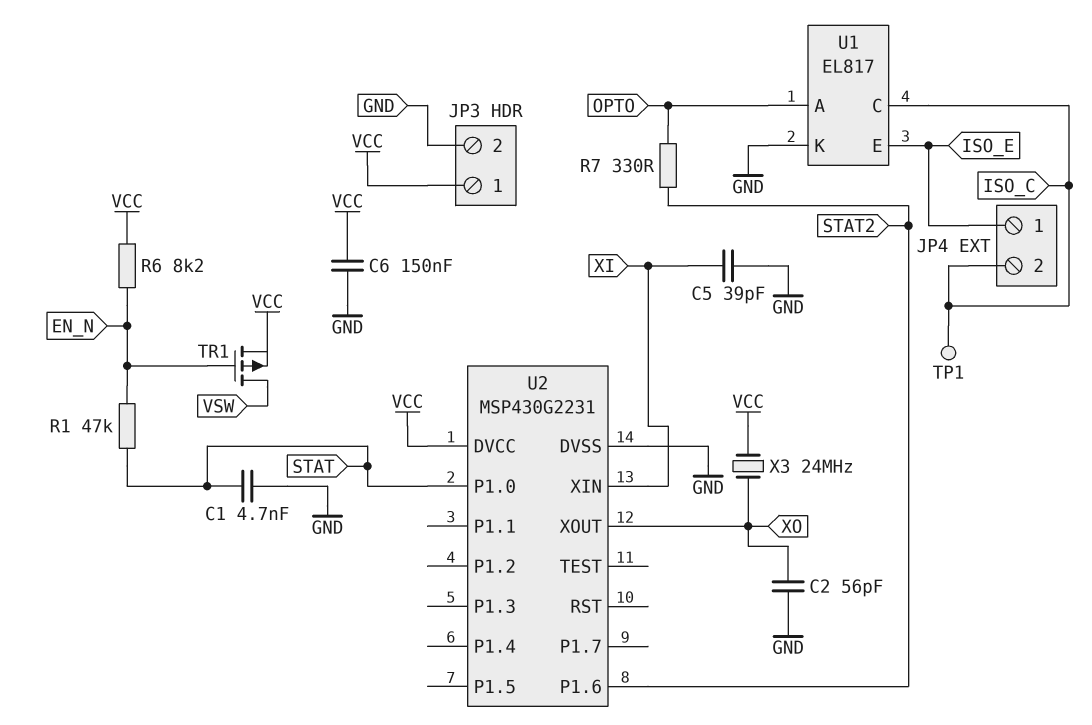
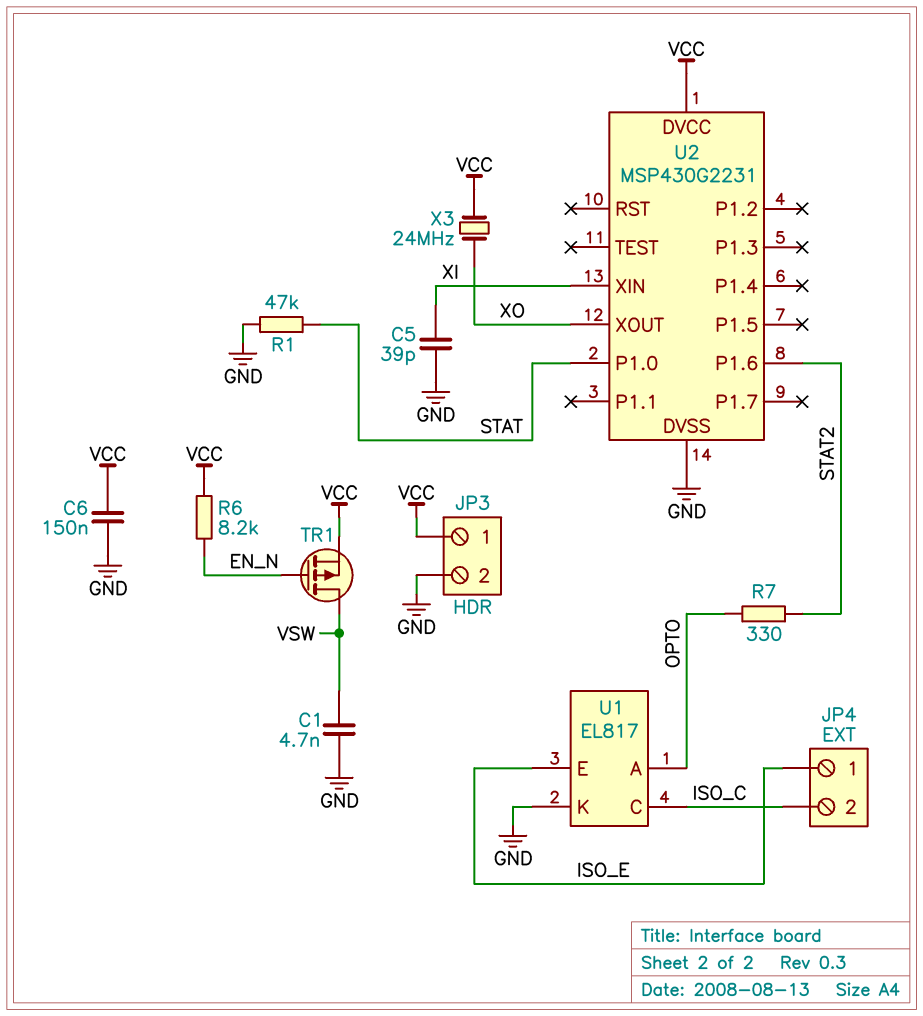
C1: 4.7nF (GND, STAT) -> 4.7nF (GND, VSW)
C2: 56pF (GND, XO) -> none
R1: 47k (EN_N, STAT) -> 47k (GND, STAT)
TP1: test point (ISO_C) -> none

